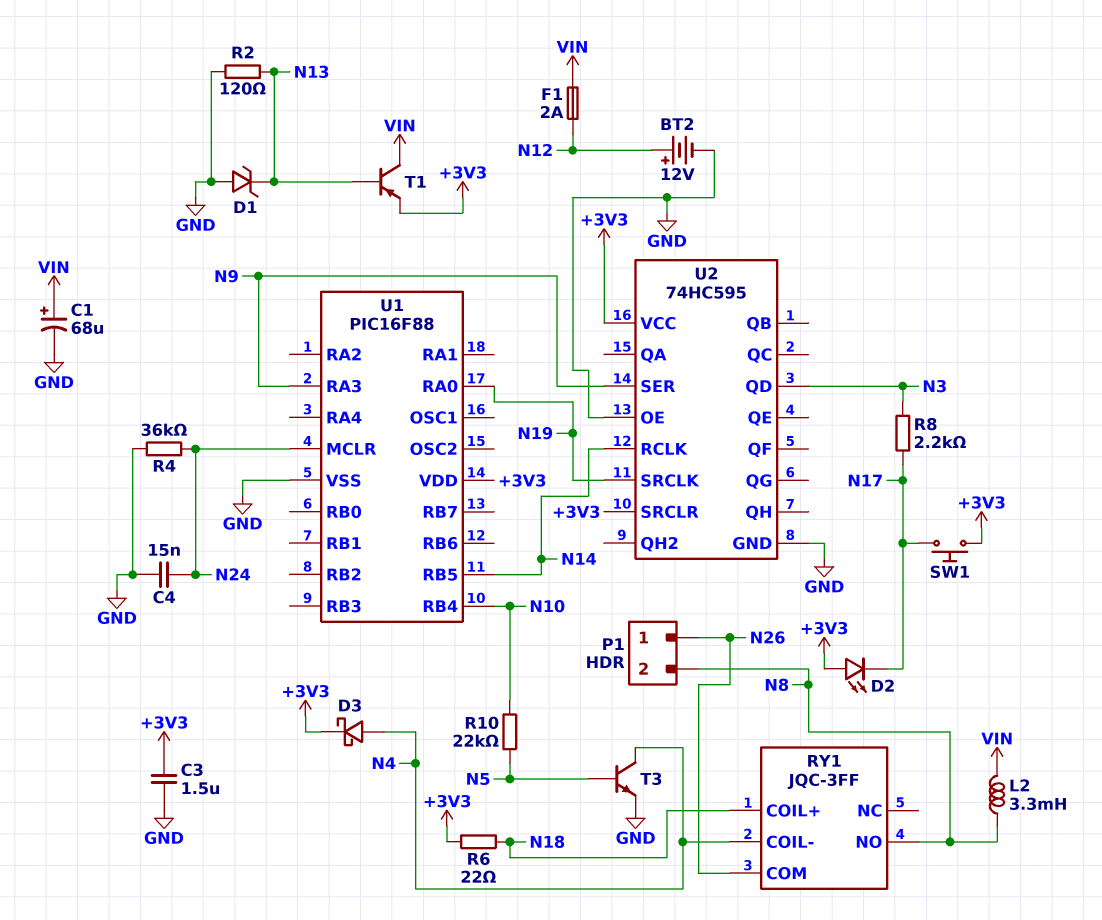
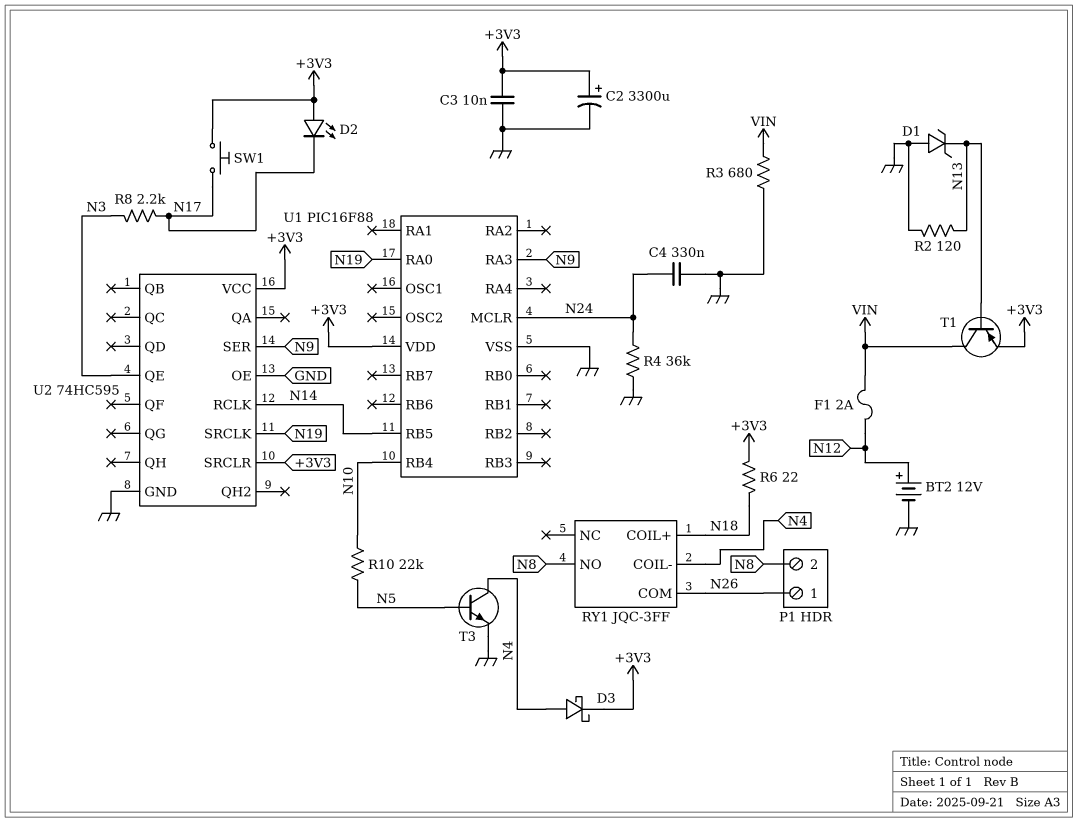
C1: 68uF (plus VIN, minus GND) -> none
C2: none -> 3300uF (plus +3V3, minus GND)
C3: 1.5uF (+3V3, GND) -> 10nF (+3V3, GND)
C4: 15nF (GND, N24) -> 330nF (GND, N24)
L2: 3.3mH (N8, VIN) -> none
R3: none -> 680 (GND, VIN)
U2 pin QD: N3 -> none
U2 pin QE: none -> N3

